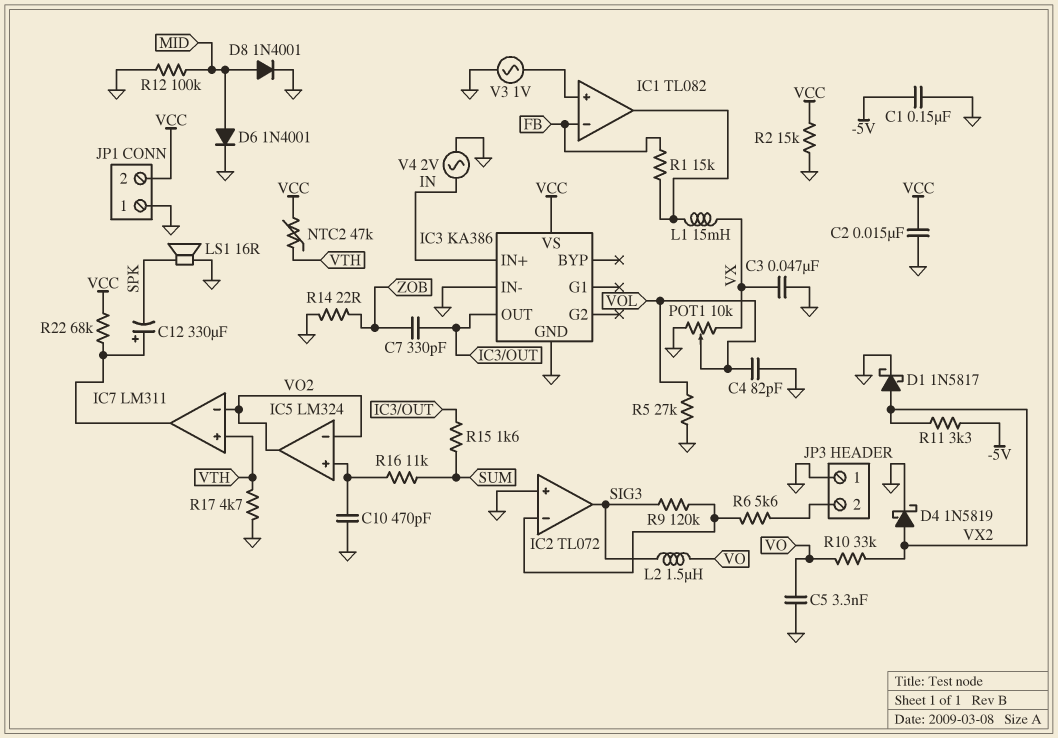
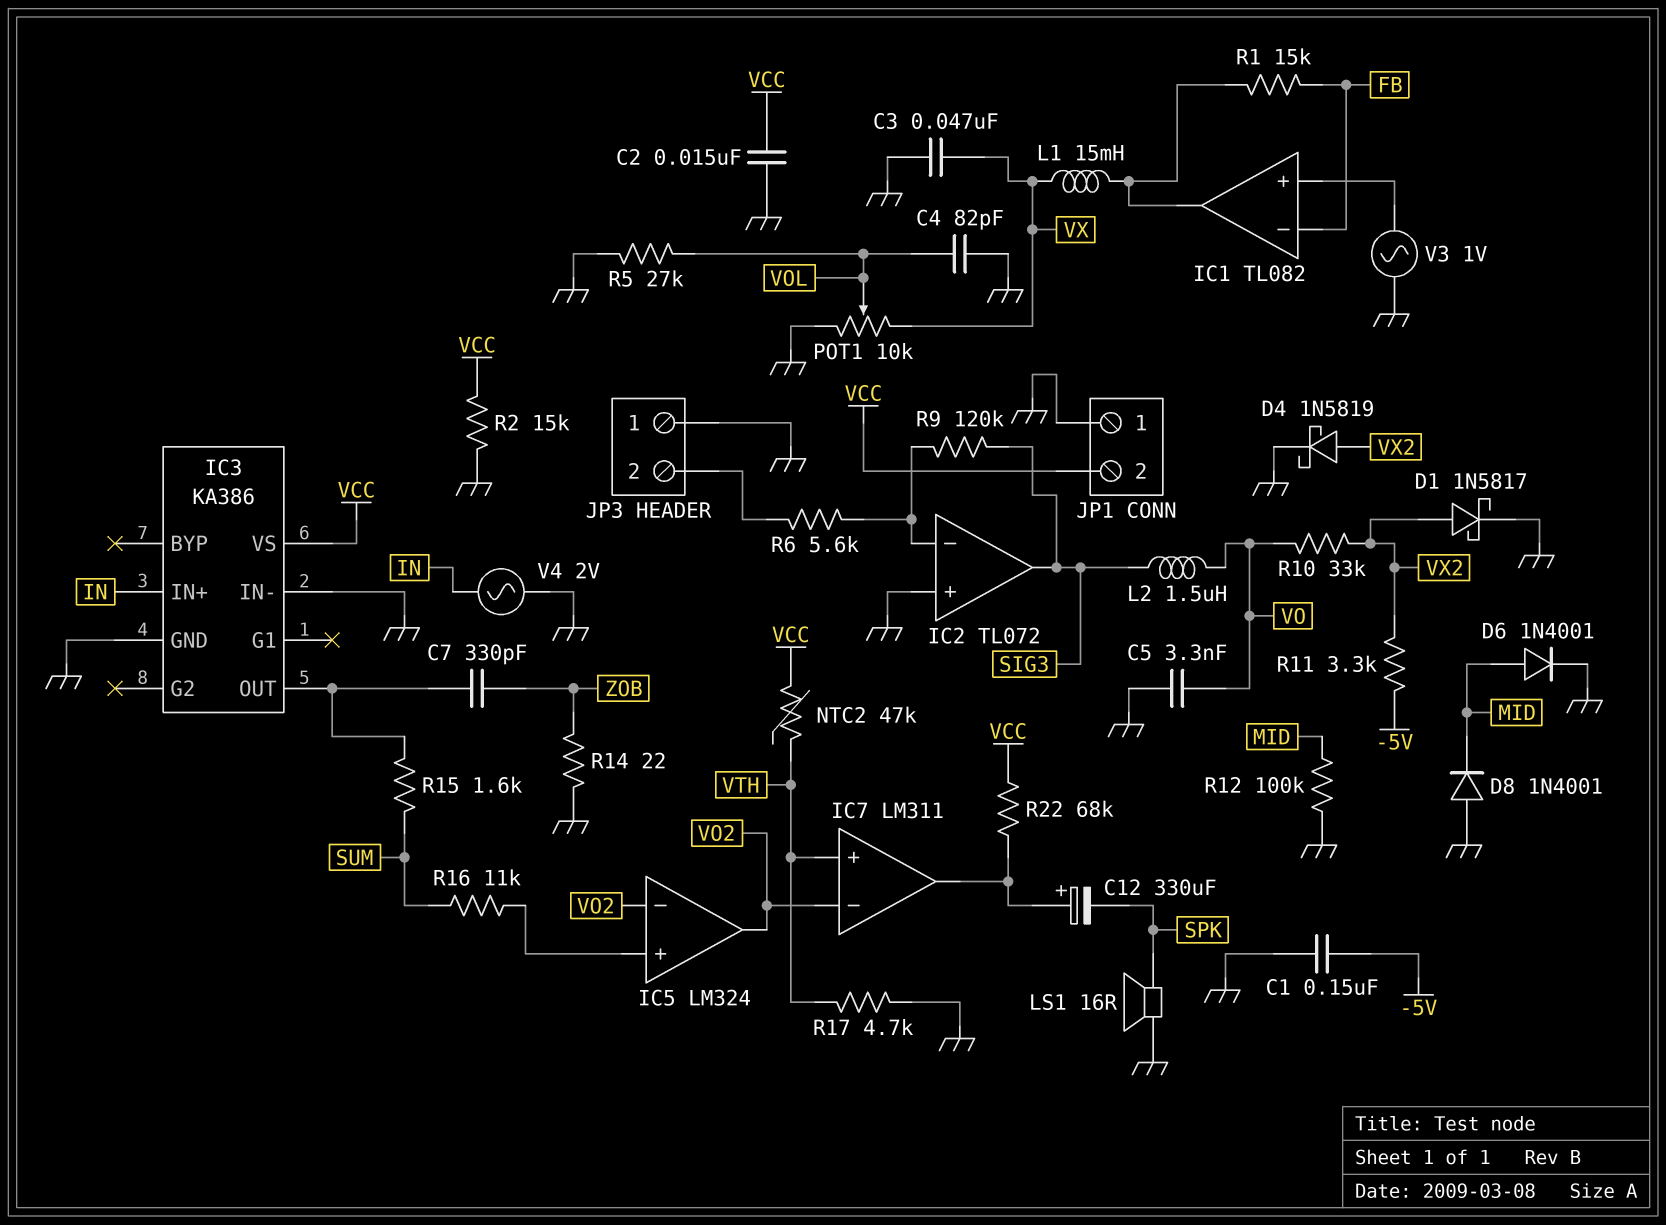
C10: 470pF (GND, IC5/in+) -> none
D8: diode 1N4001 (A MID, K GND) -> diode 1N4001 (A GND, K MID)

